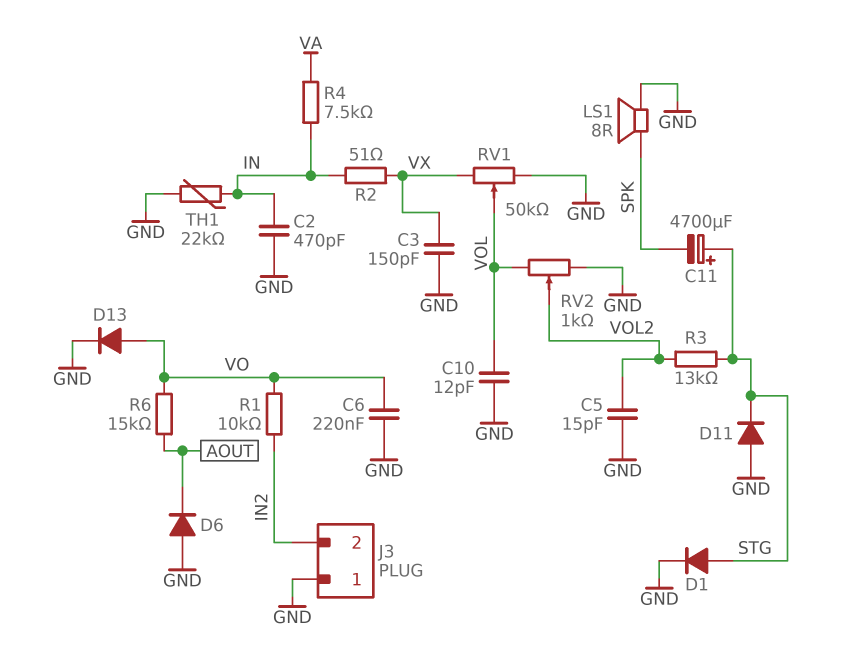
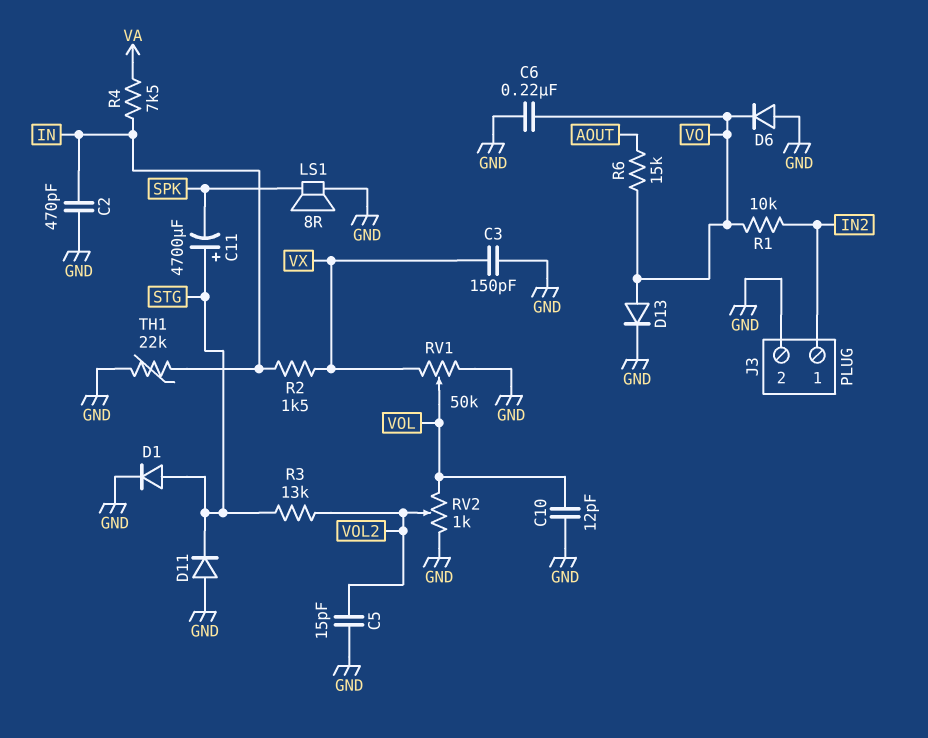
D6: diode (A GND, K AOUT) -> diode (A GND, K VO)
J3 pin 1: GND -> IN2
J3 pin 2: IN2 -> GND
R2: 51 (IN, VX) -> 1.5k (IN, VX)

